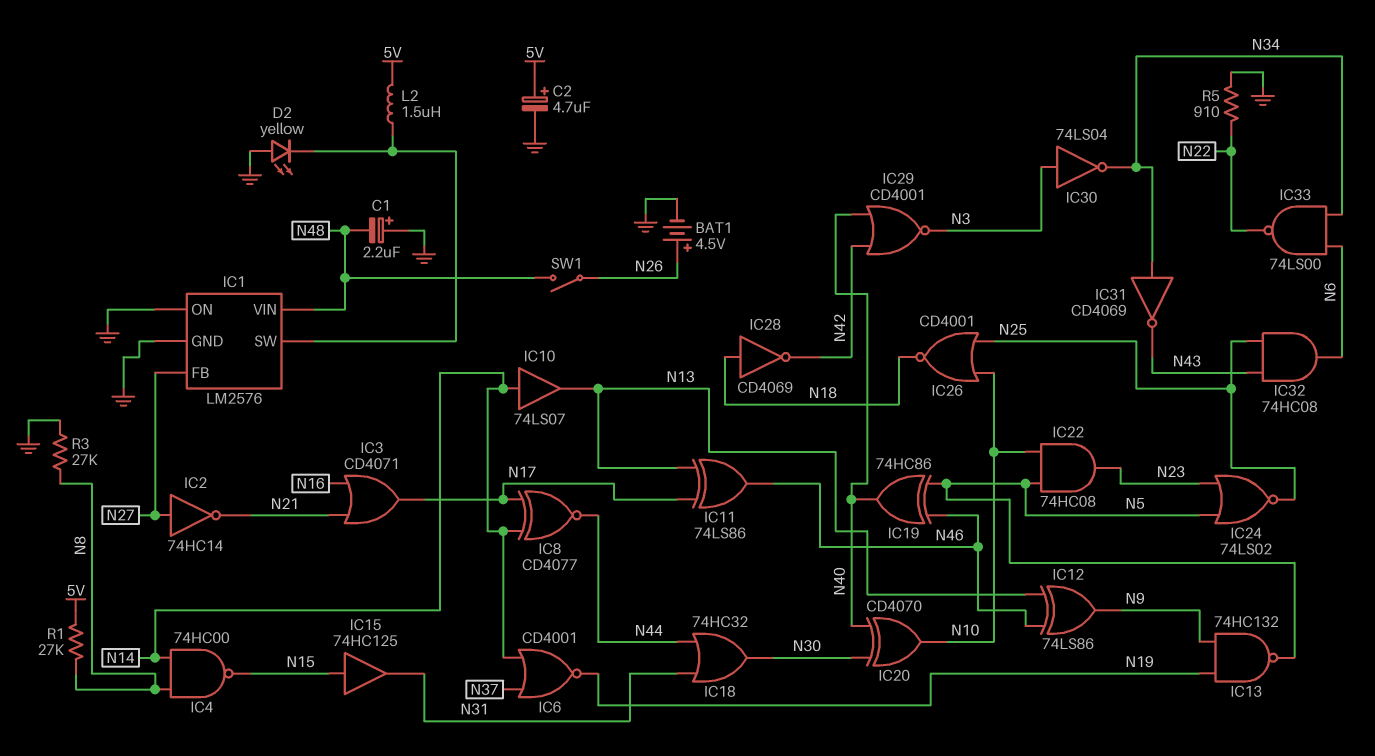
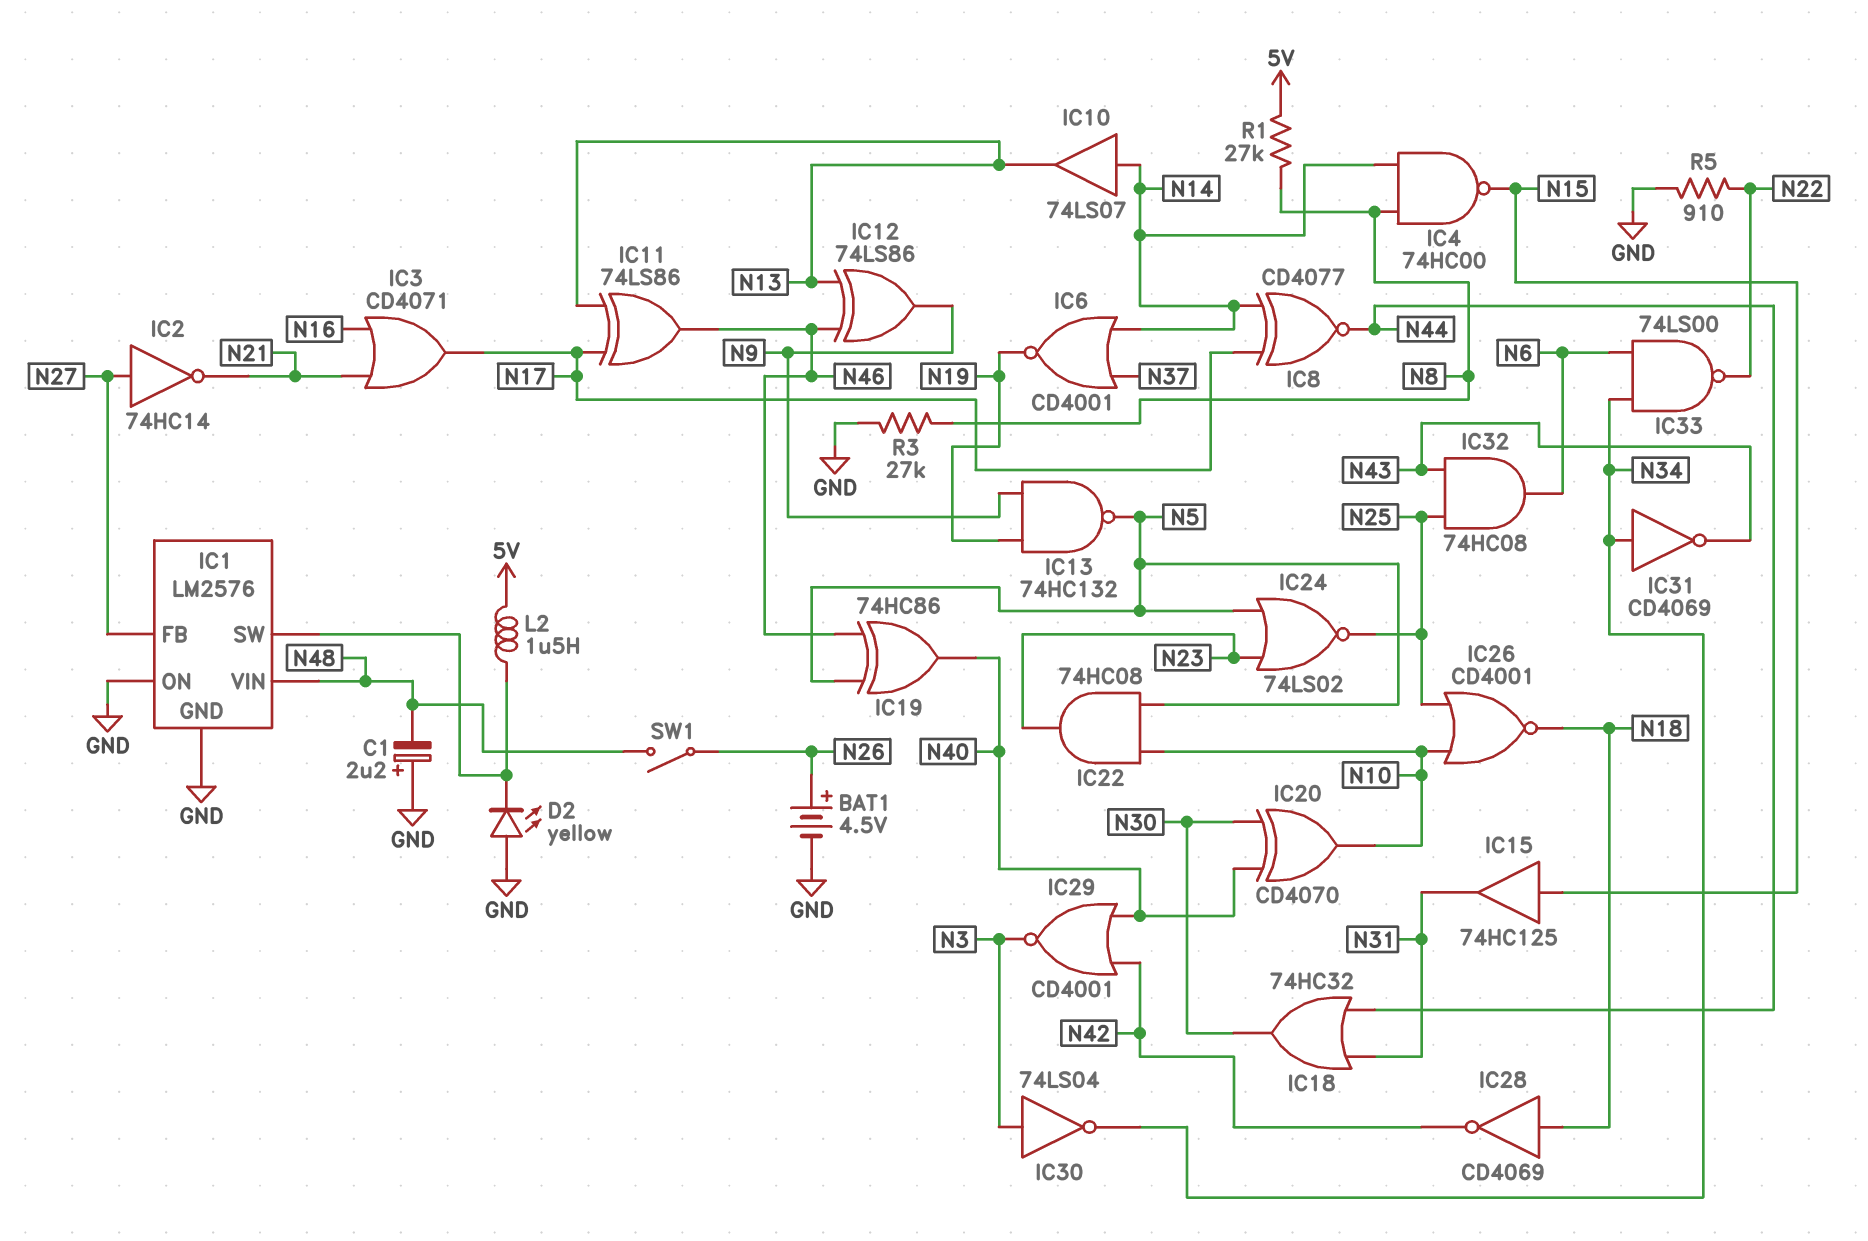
C2: 4.7uF (plus 5V, minus GND) -> none

